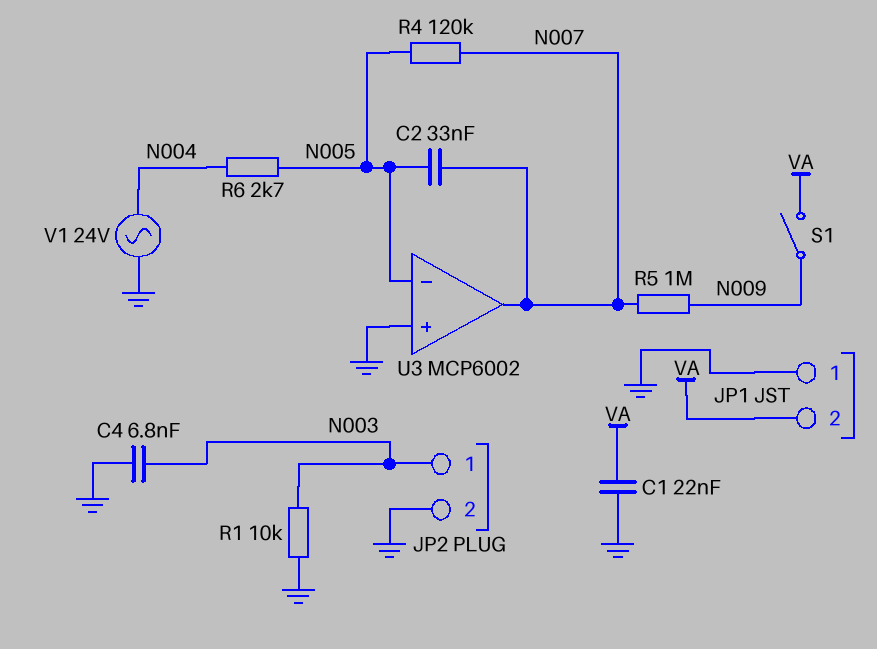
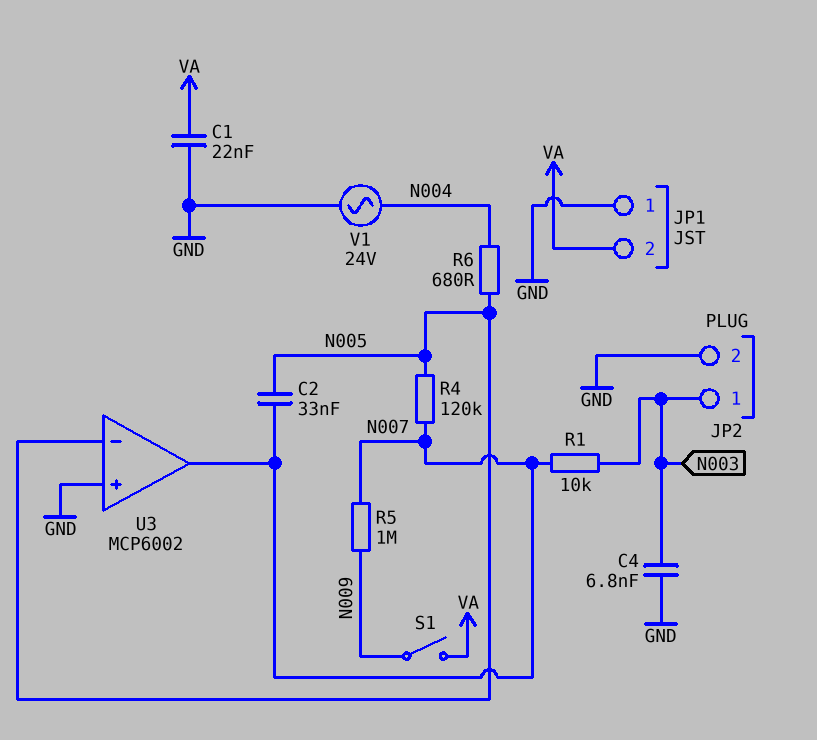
R1: 10k (GND, N003) -> 10k (N003, N007)
R6: 2.7k (N004, N005) -> 680 (N004, N005)

